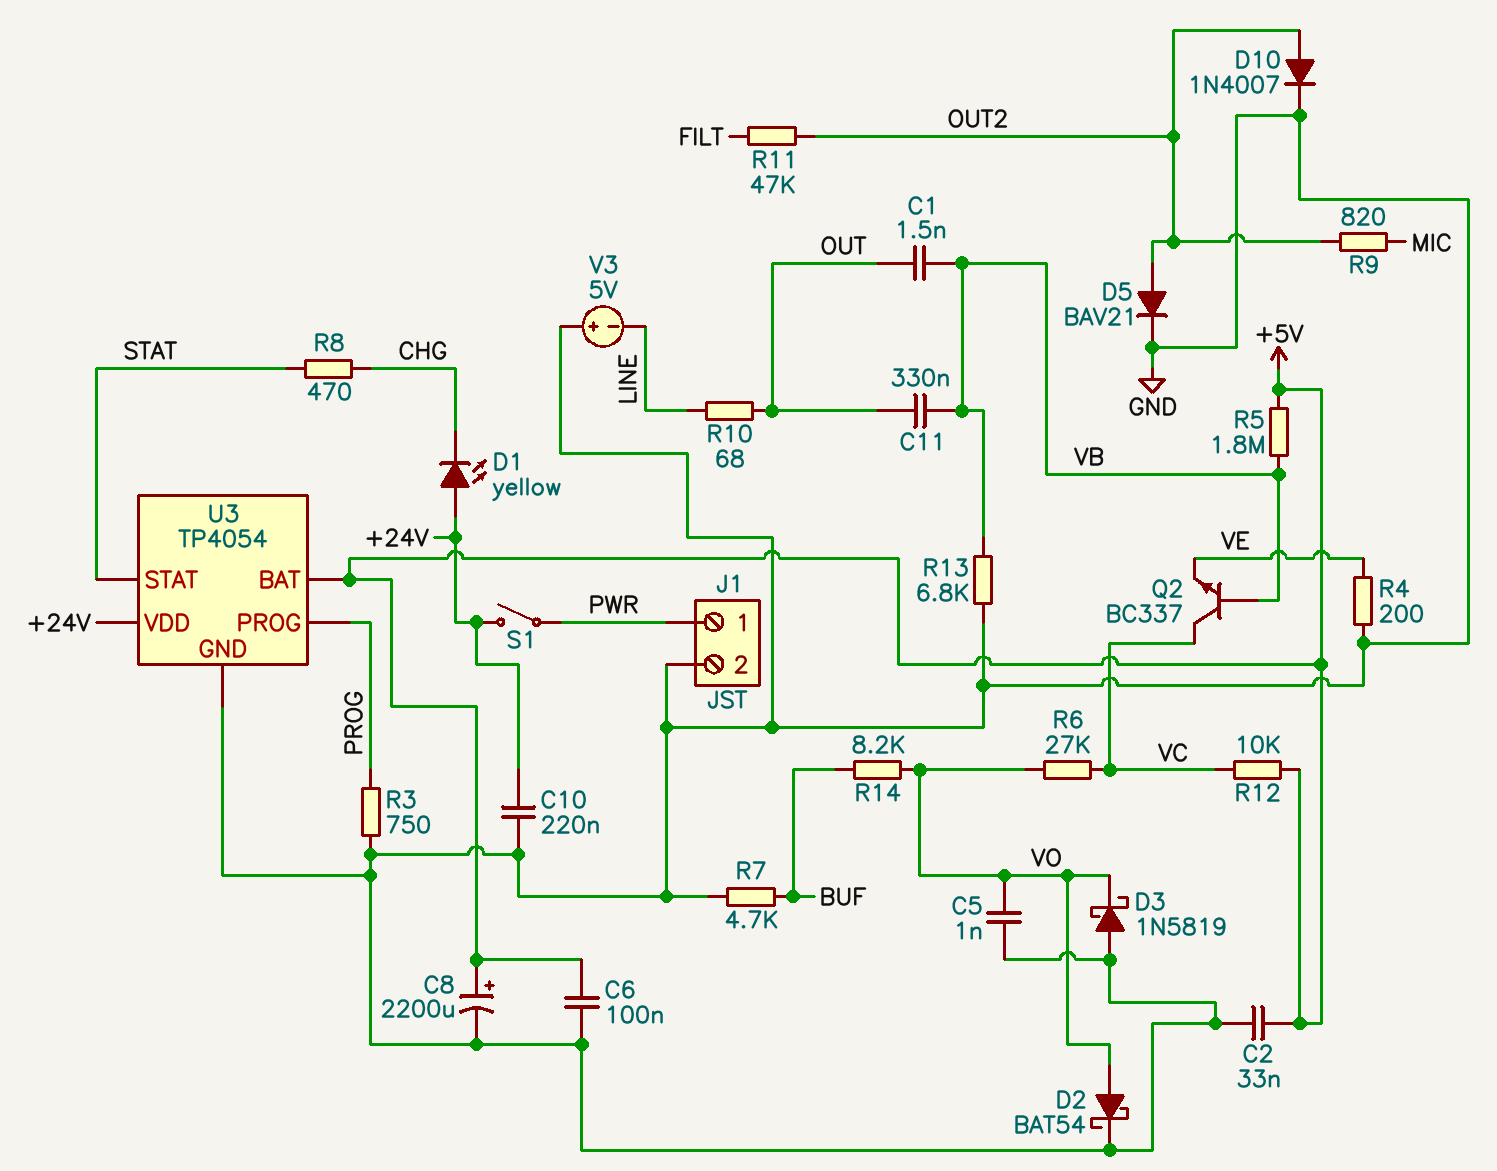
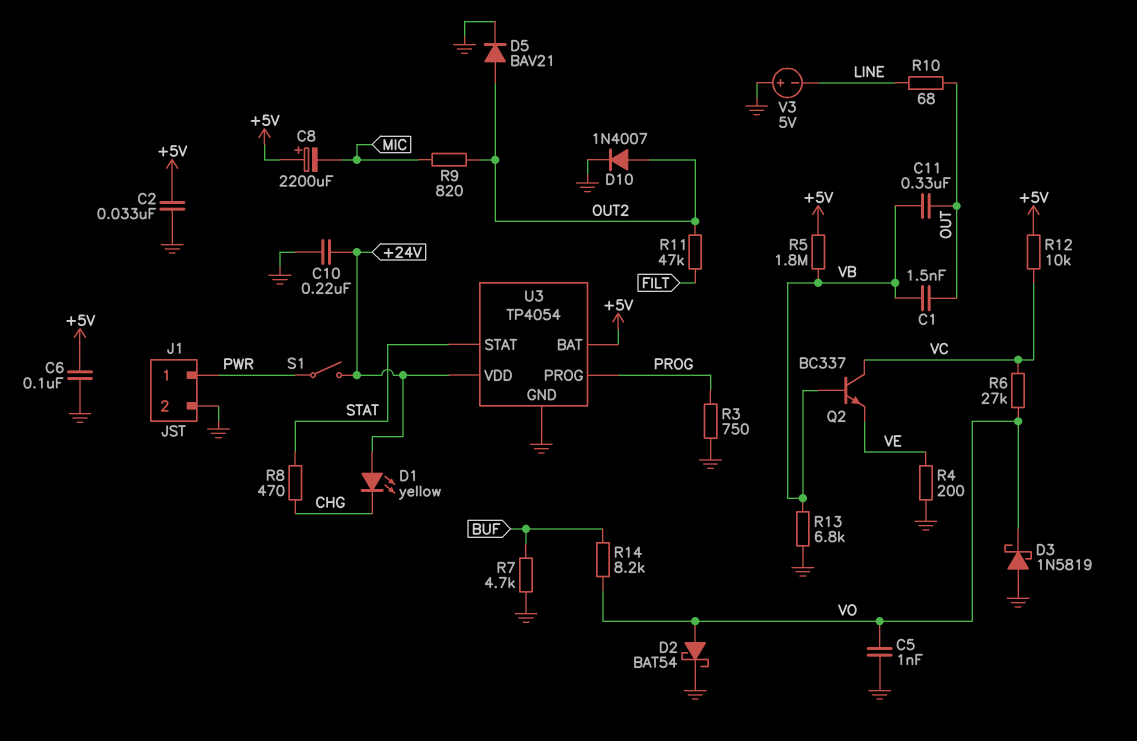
C8: 2200uF (plus +5V, minus GND) -> 2200uF (plus +5V, minus MIC)

